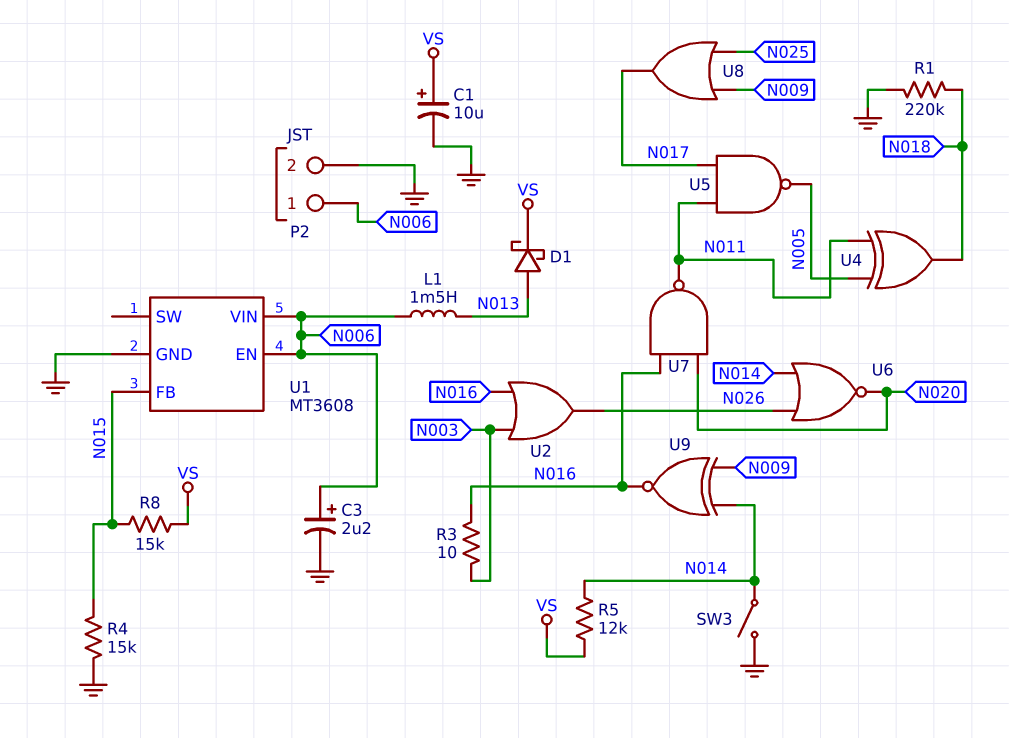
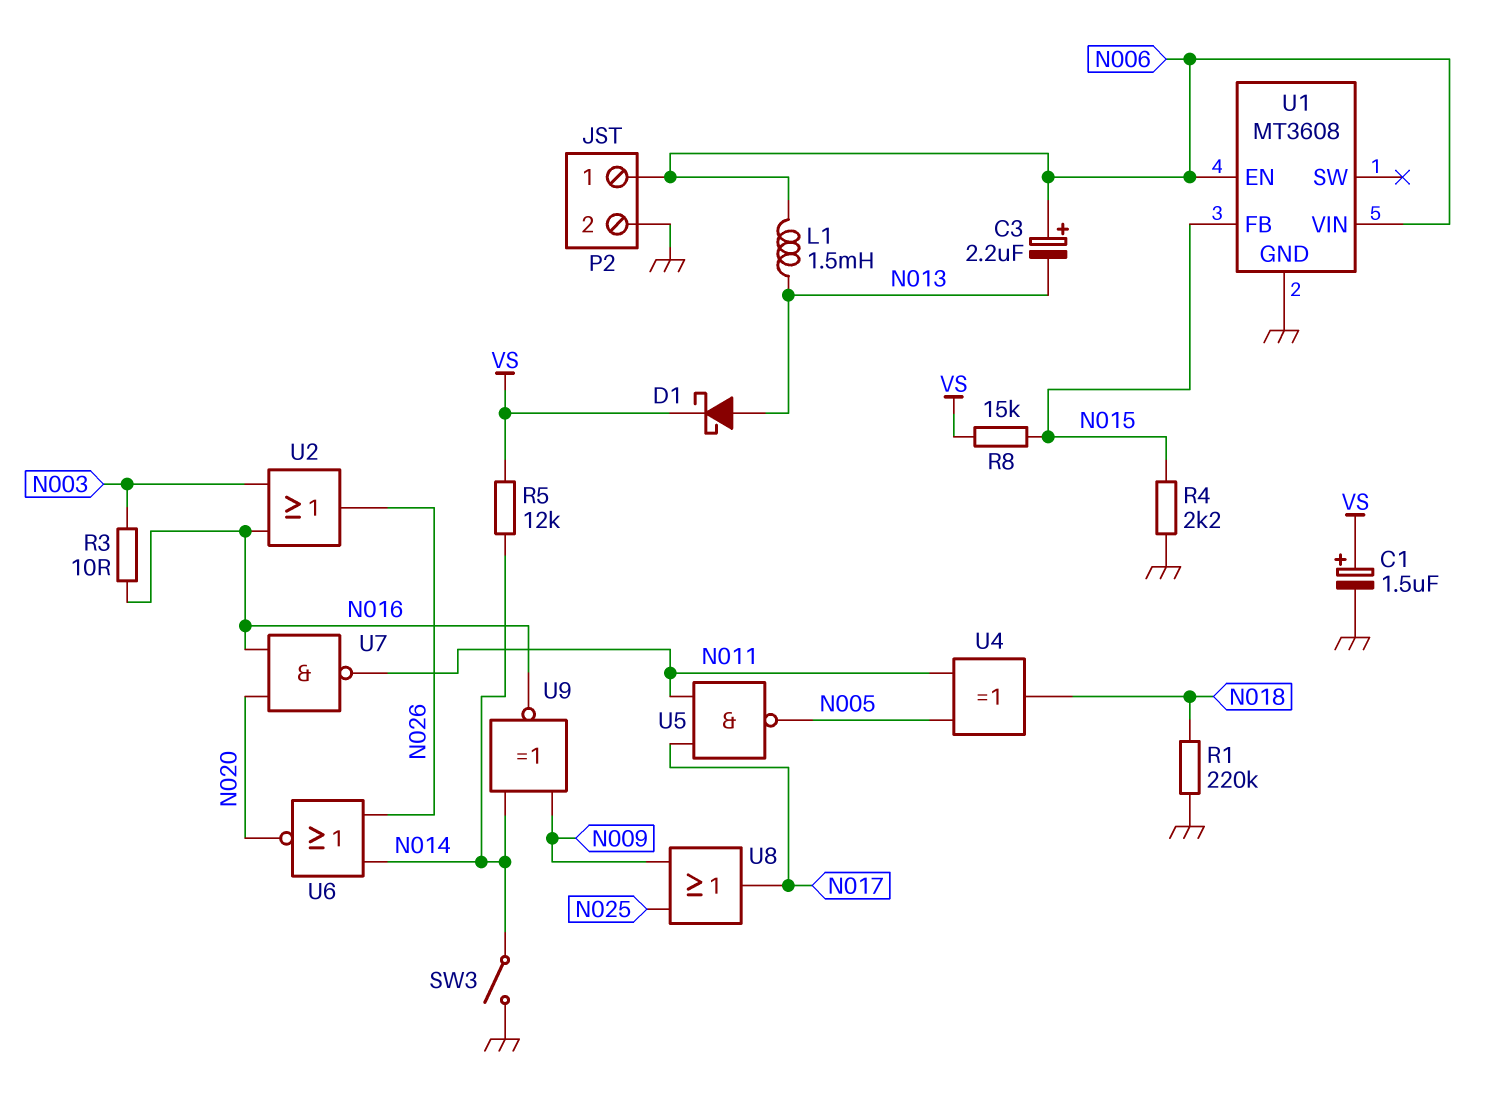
C1: 10uF (plus VS, minus GND) -> 1.5uF (plus VS, minus GND)
C3: 2.2uF (plus N006, minus GND) -> 2.2uF (plus N006, minus N013)
R4: 15k (GND, N015) -> 2.2k (GND, N015)

